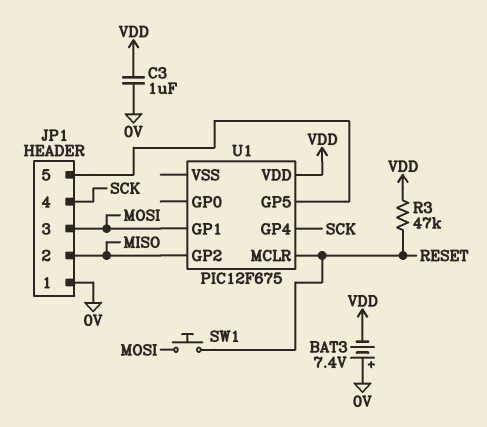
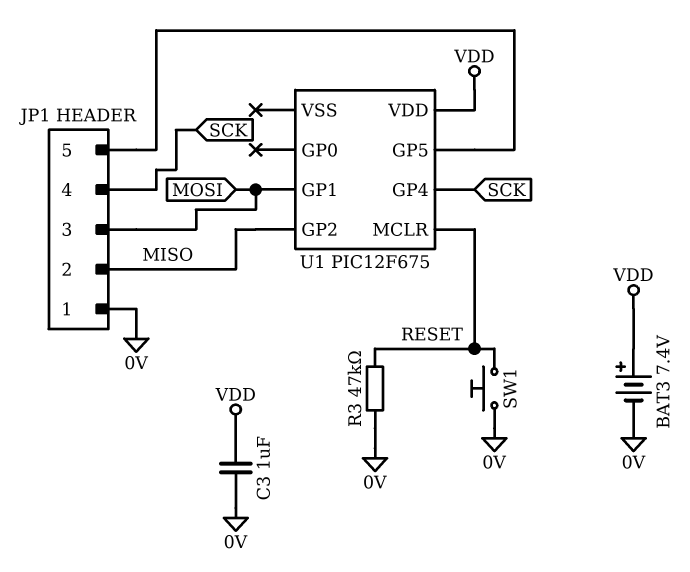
BAT3: 7.4V (plus 0V, minus VDD) -> 7.4V (plus VDD, minus 0V)
R3: 47k (RESET, VDD) -> 47k (0V, RESET)
SW1: button (MOSI, RESET) -> button (0V, RESET)

